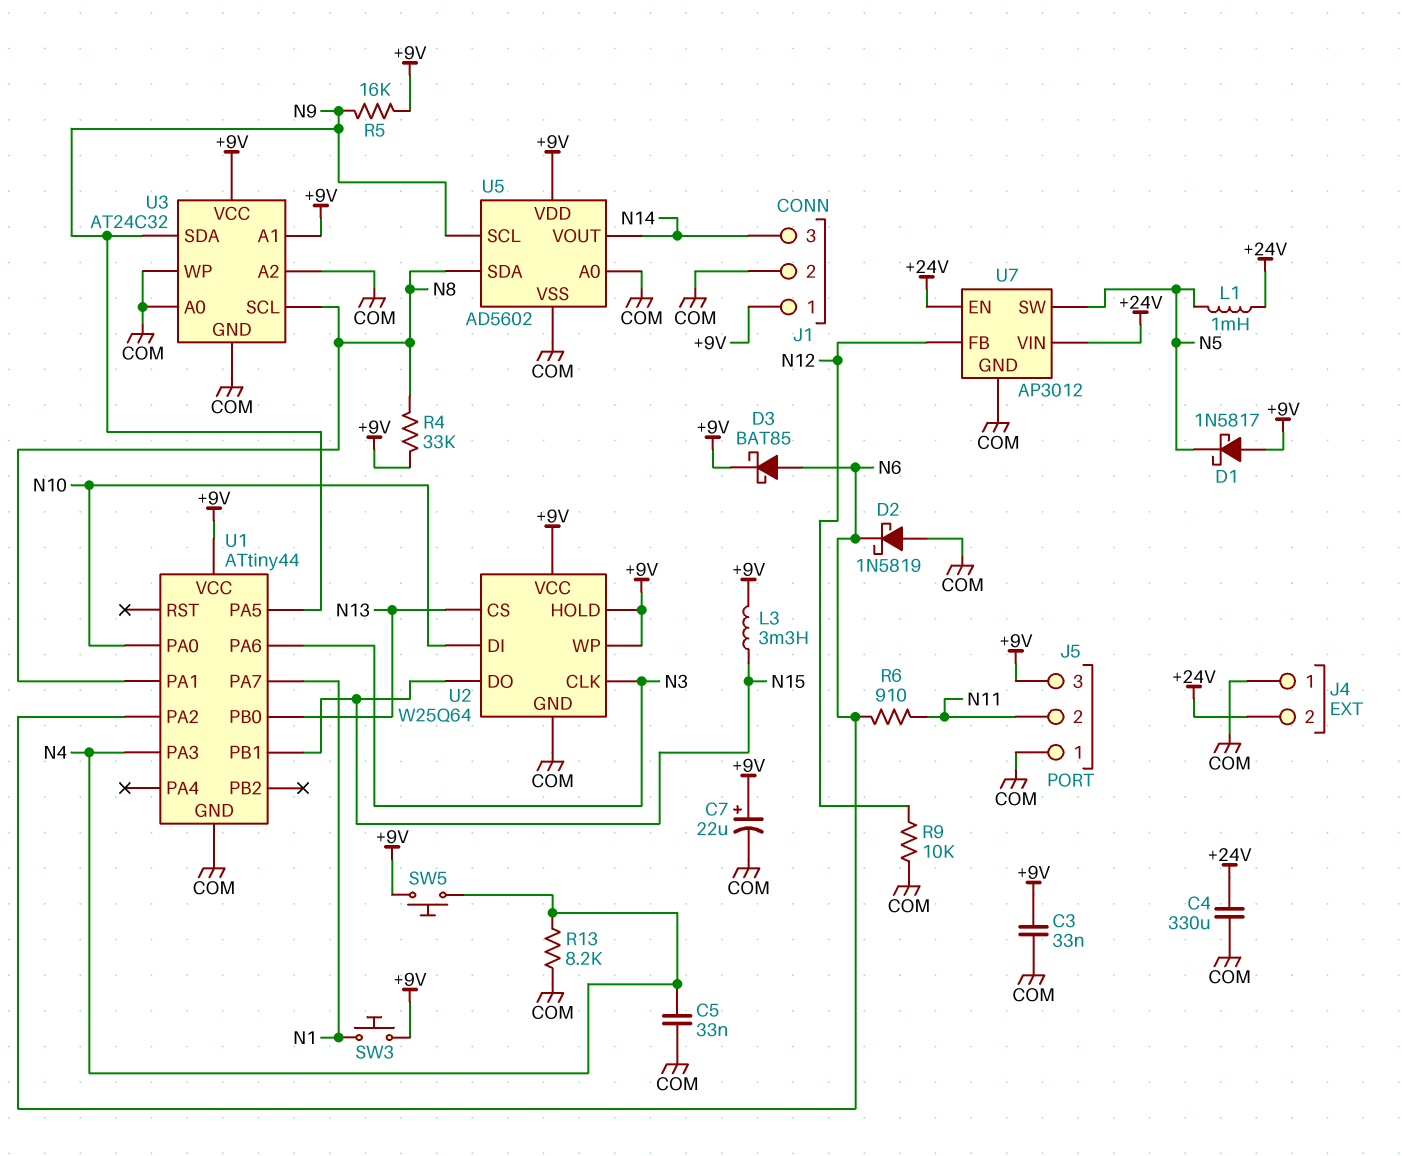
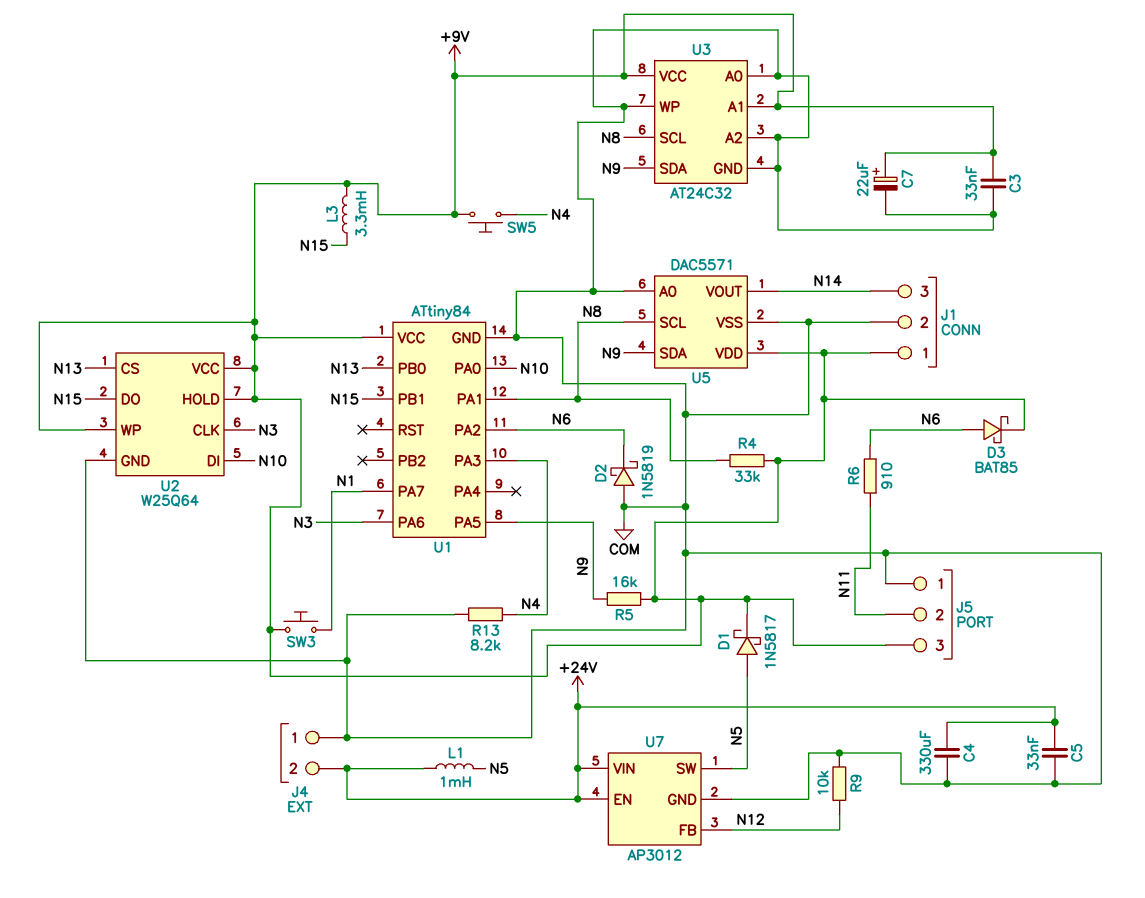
C5: 33nF (COM, N4) -> 33nF (+24V, COM)
D1: schottky 1N5817 (A +9V, K N5) -> schottky 1N5817 (A N5, K +9V)
U1: ATtiny44 -> ATtiny84
U5: AD5602 -> DAC5571
U5 pin SCL: N9 -> N8
U5 pin SDA: N8 -> N9

